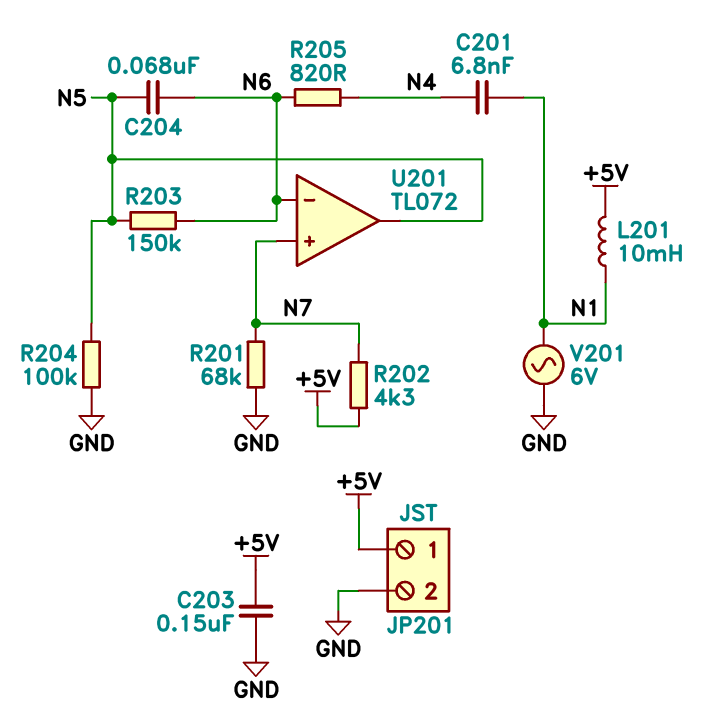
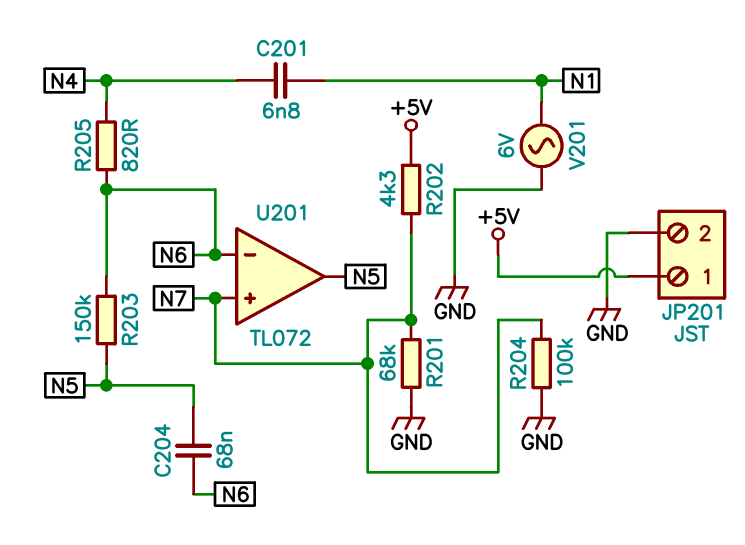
C203: 150nF (+5V, GND) -> none
L201: 10mH (+5V, N1) -> none
R204: 100k (GND, N5) -> 100k (GND, N7)

